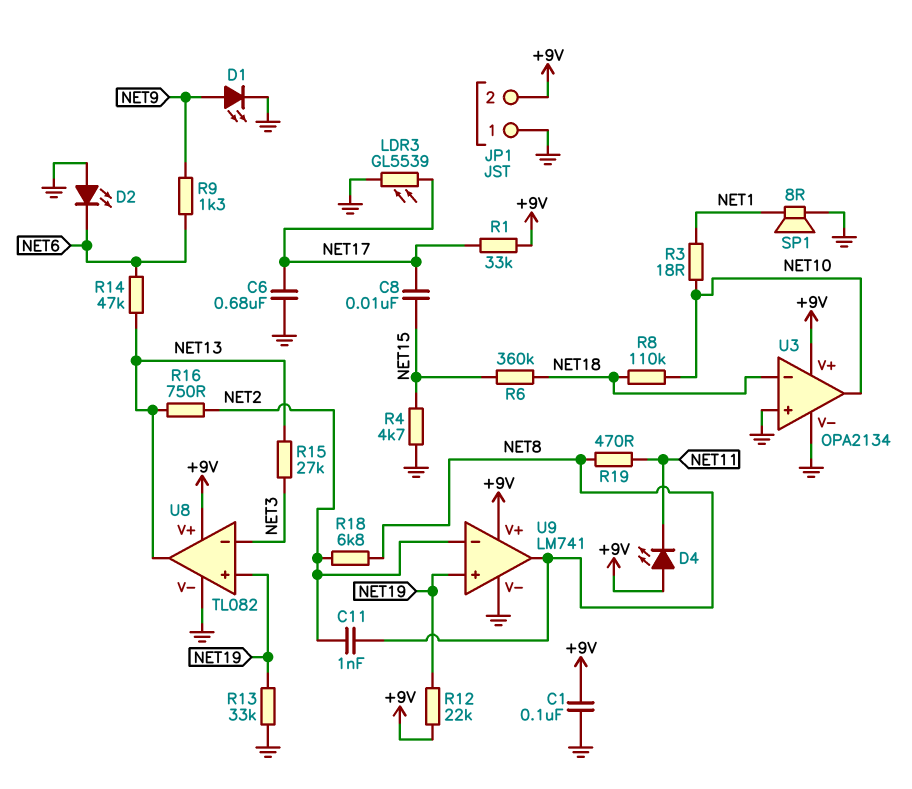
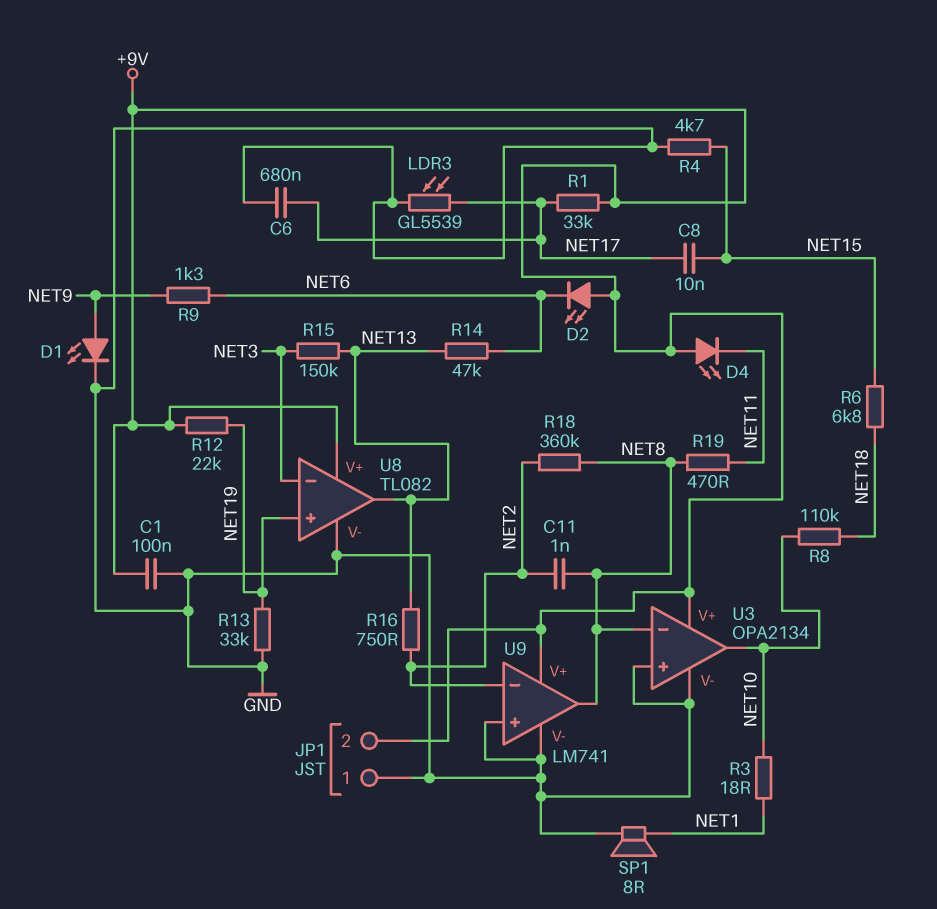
D2: LED (A GND, K NET6) -> LED (A +9V, K NET6)
R6: 360k (NET15, NET18) -> 6.8k (NET15, NET18)
R15: 27k (NET3, NET13) -> 150k (NET3, NET13)
R18: 6.8k (NET2, NET8) -> 360k (NET2, NET8)
U3 pin in-: NET18 -> NET8
U9 pin in+: NET19 -> GND

